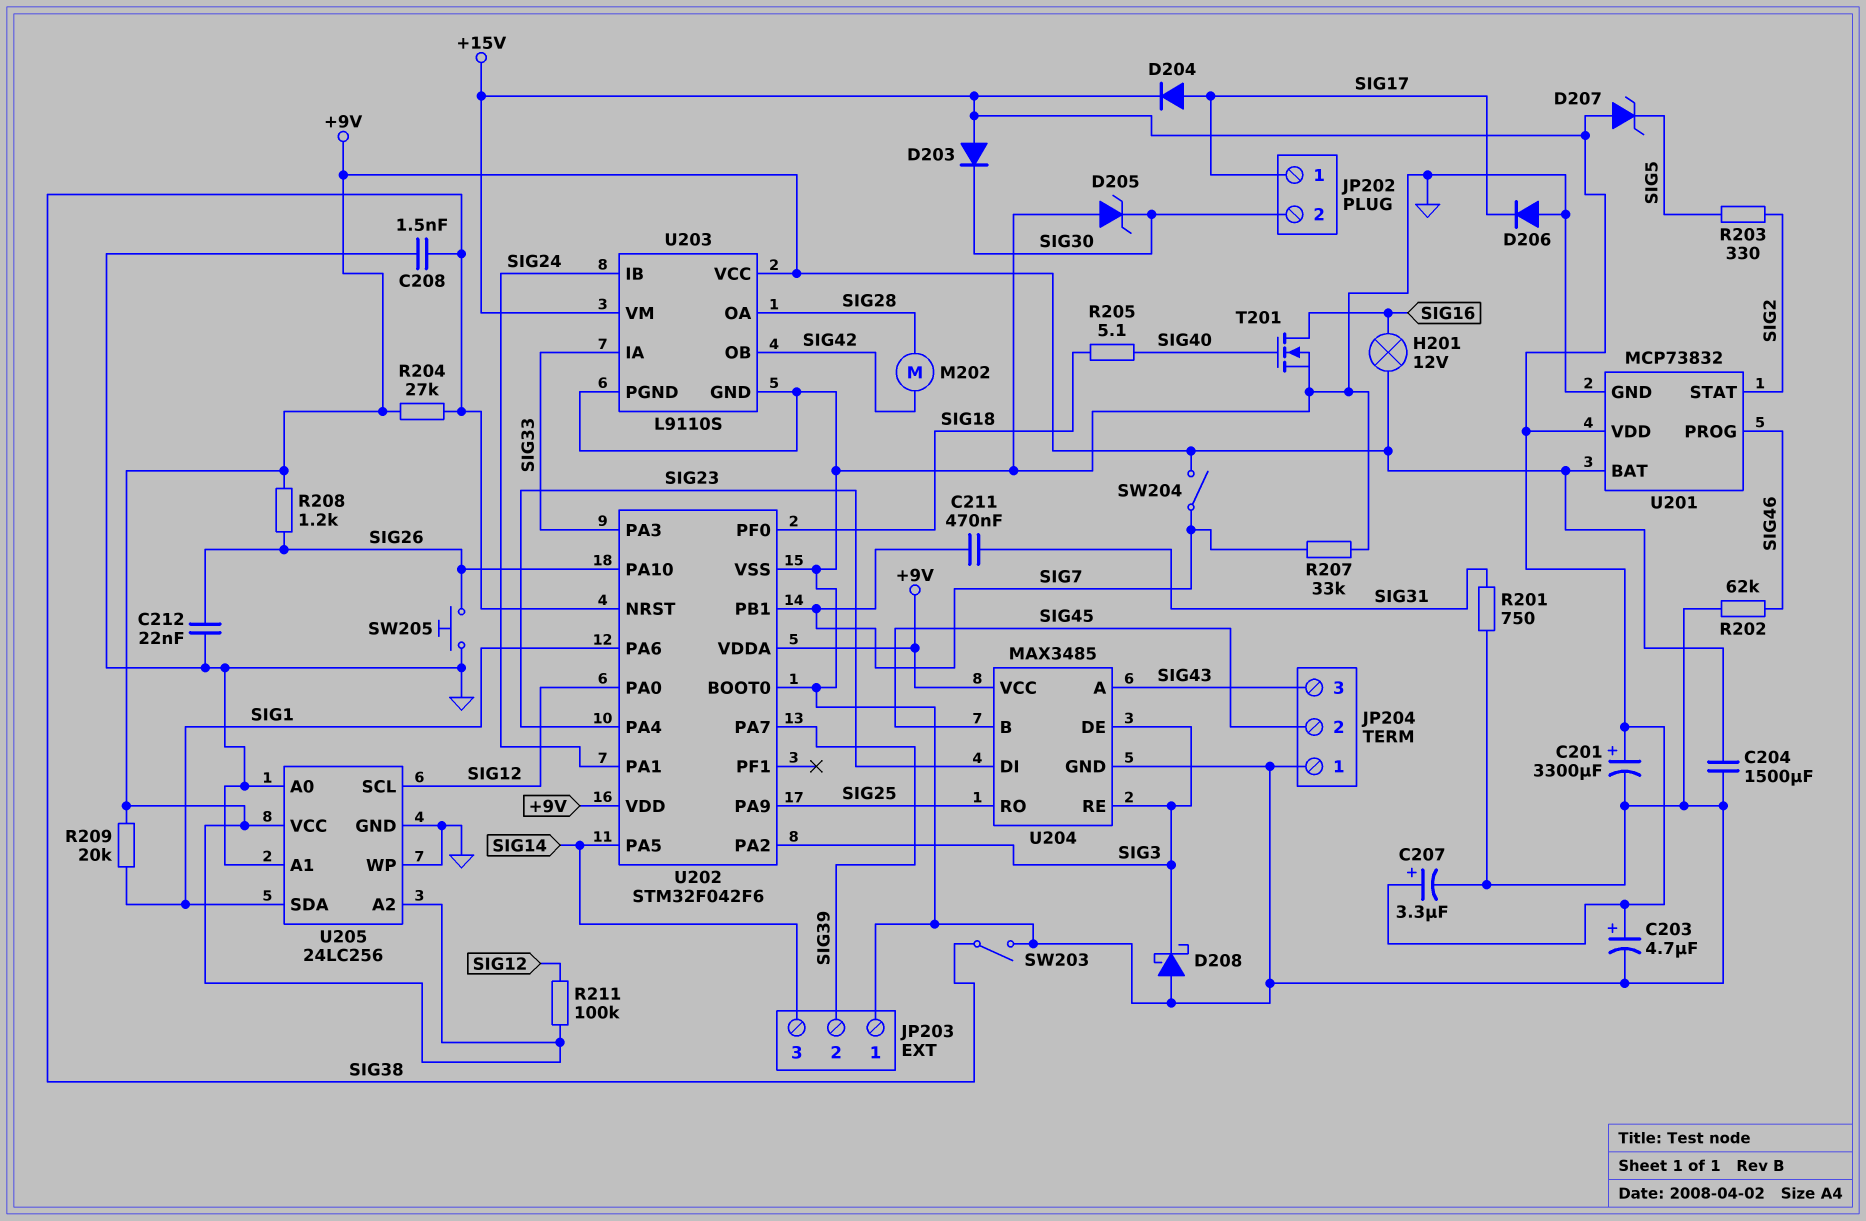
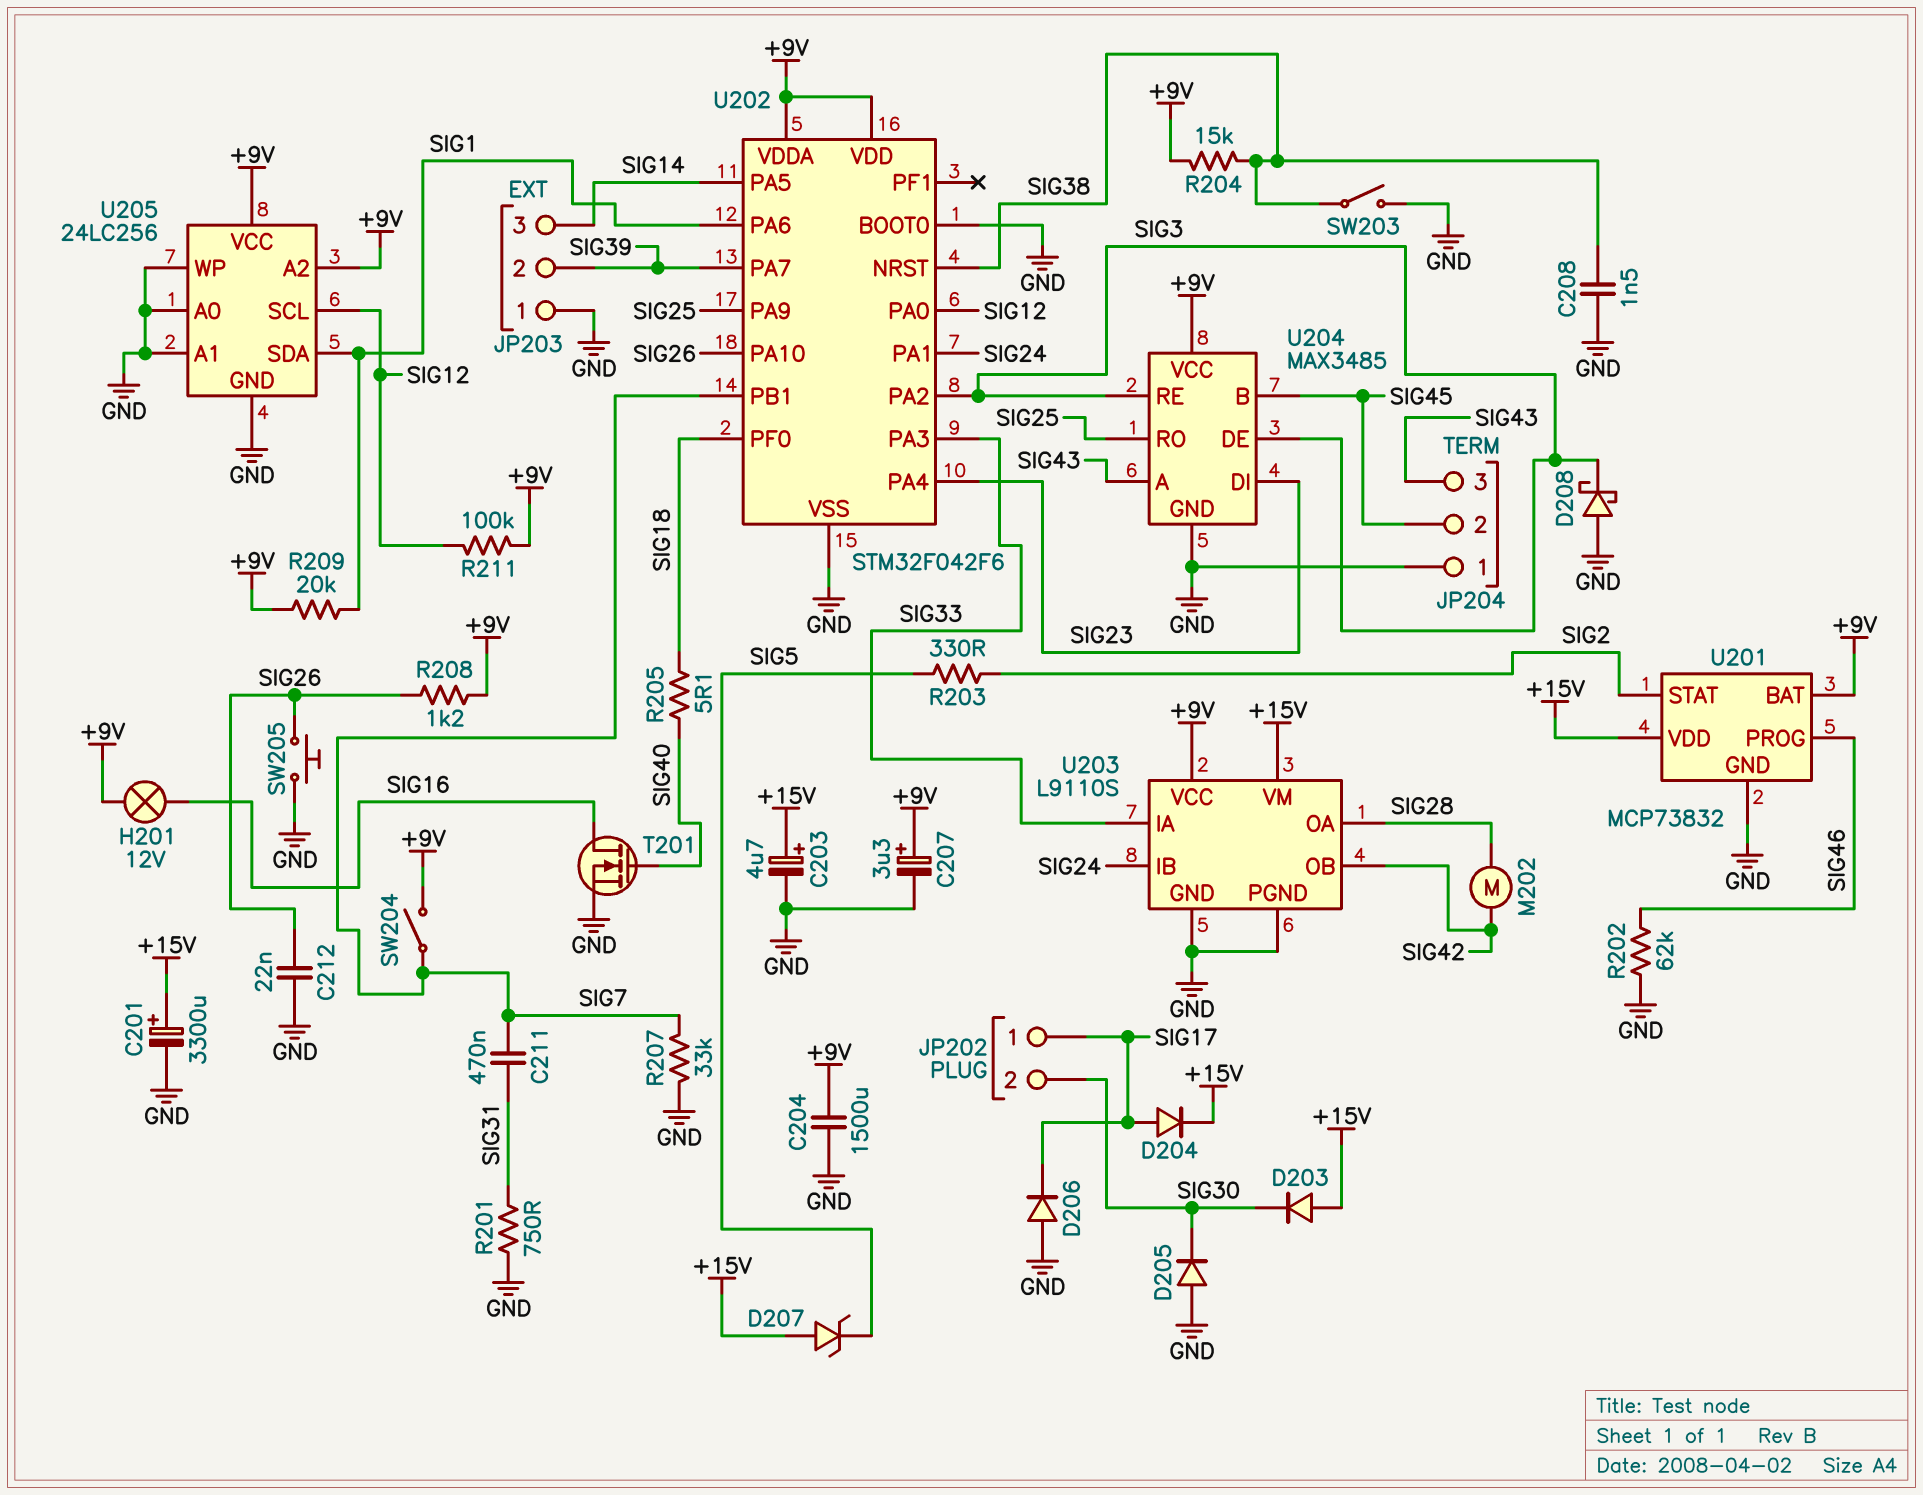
C207: 3.3uF (plus +15V, minus GND) -> 3.3uF (plus +9V, minus GND)
D205: zener (A GND, K SIG30) -> diode (A GND, K SIG30)
R204: 27k (+9V, SIG38) -> 15k (+9V, SIG38)

